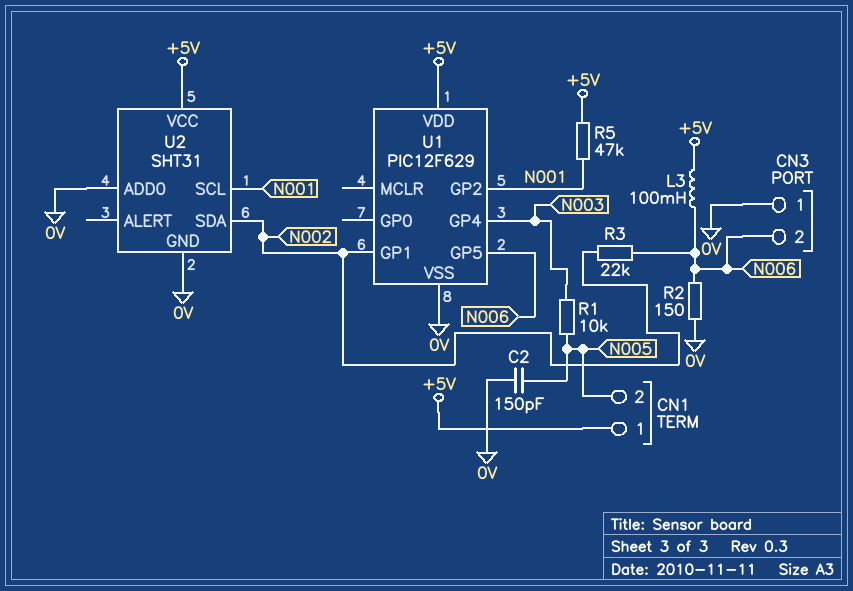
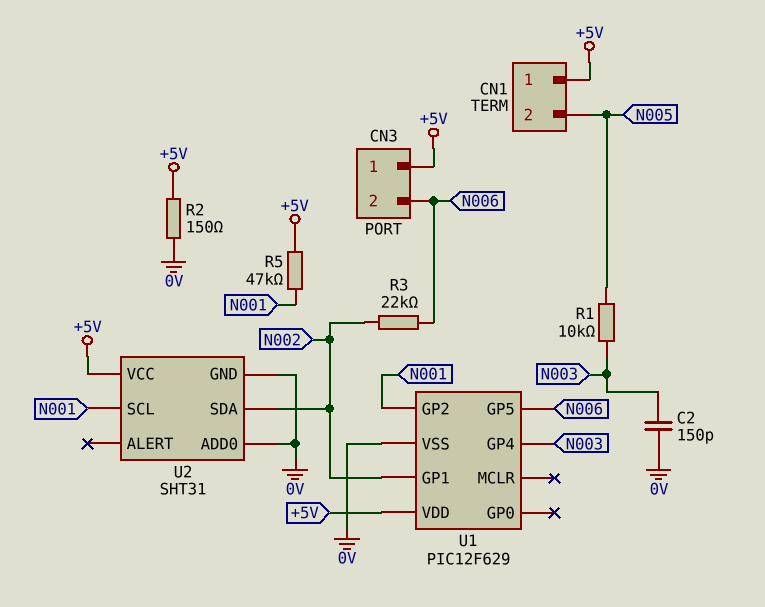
C2: 150pF (0V, N005) -> 150pF (0V, N003)
CN3 pin 1: 0V -> +5V
L3: 100mH (+5V, N006) -> none
R2: 150 (0V, N006) -> 150 (+5V, 0V)

